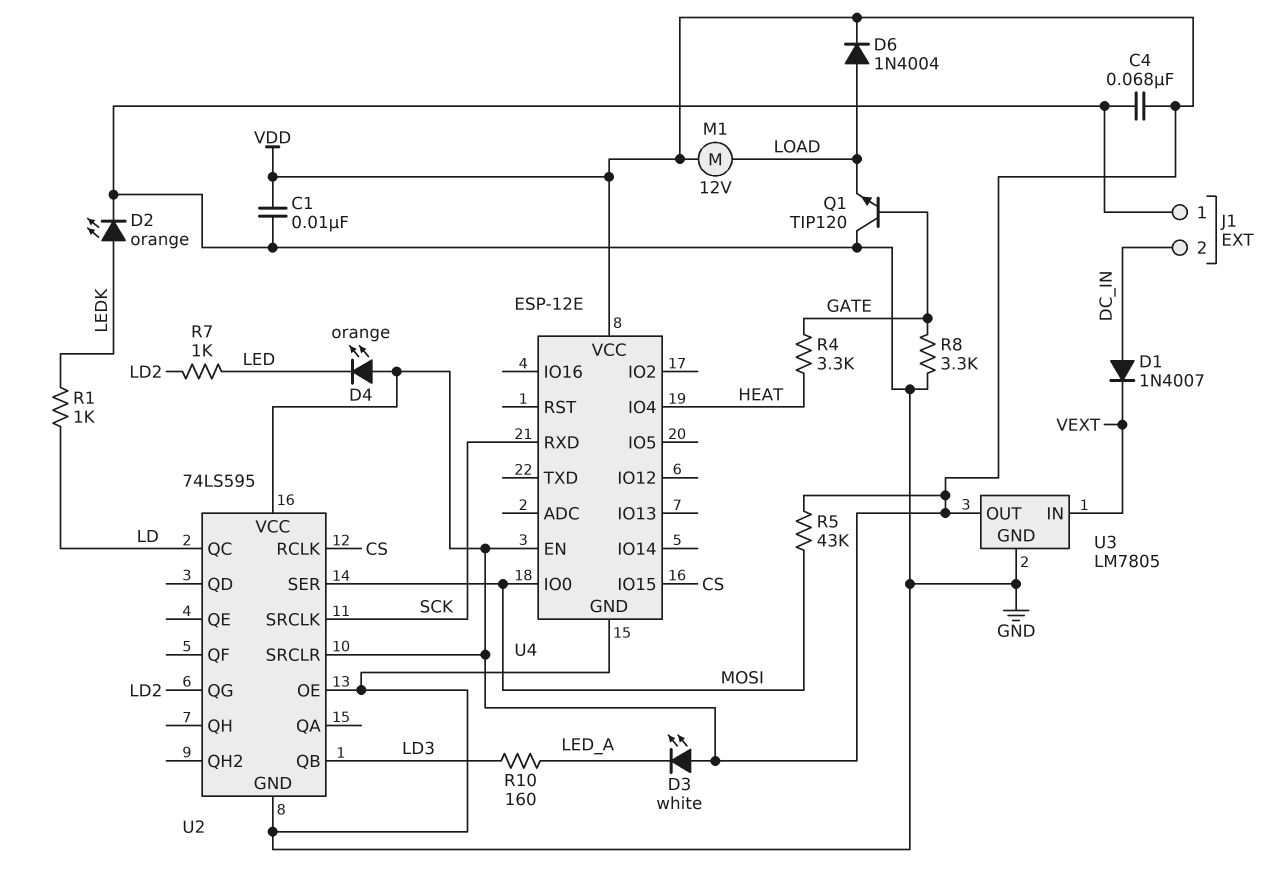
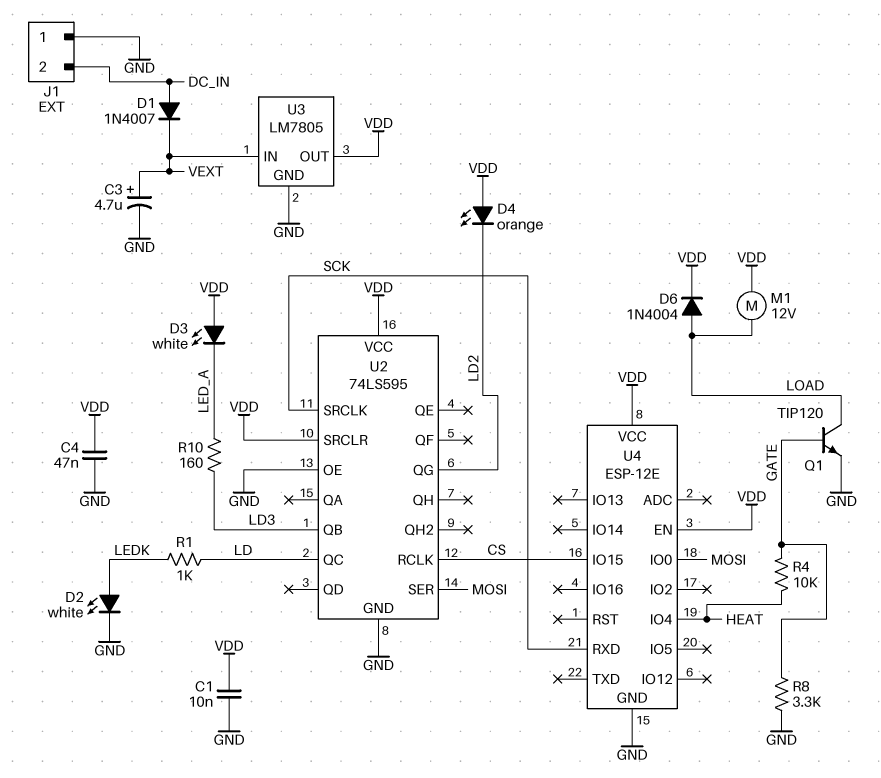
C3: none -> 4.7uF (plus VEXT, minus GND)
C4: 68nF (GND, VDD) -> 47nF (GND, VDD)
D2: LED orange (A LEDK, K GND) -> LED white (A LEDK, K GND)
D4: LED orange (A VDD, K LED) -> LED orange (A VDD, K LD2)
Q1: NPN TIP120 (B GATE, C GND, E LOAD) -> NPN TIP120 (B GATE, C LOAD, E GND)
R4: 3.3k (GATE, HEAT) -> 10k (GATE, HEAT)
R5: 43k (MOSI, VDD) -> none
R7: 1k (LD2, LED) -> none

